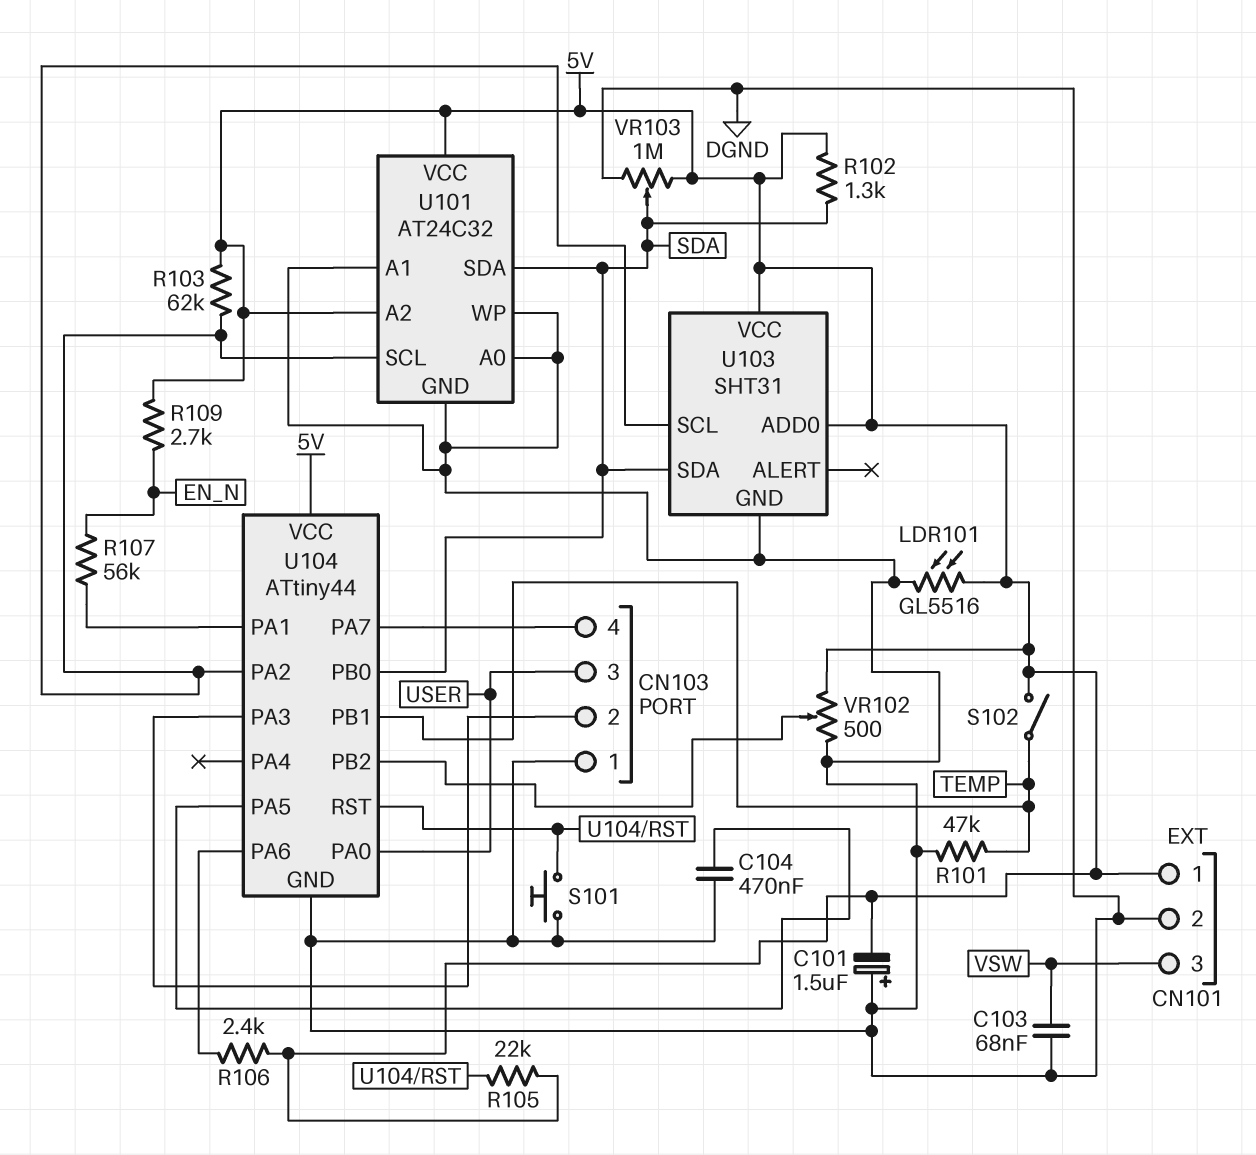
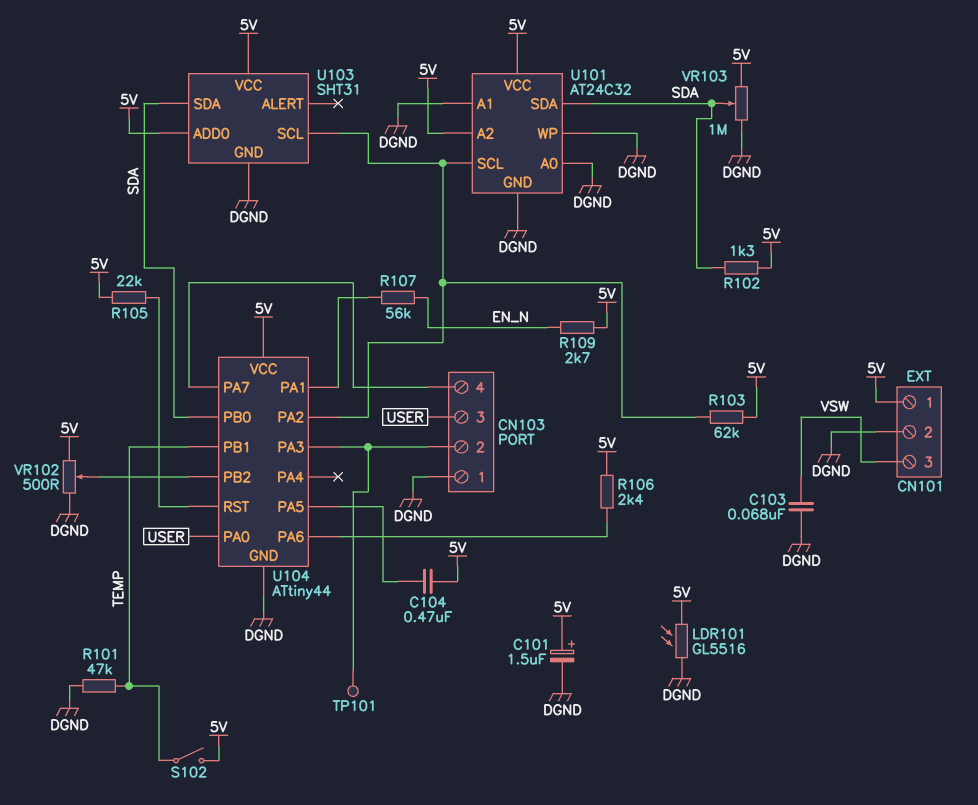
C101: 1.5uF (plus DGND, minus 5V) -> 1.5uF (plus 5V, minus DGND)
C104: 470nF (DGND, U104/PA5) -> 470nF (5V, U104/PA5)
S101: button (DGND, U104/RST) -> none
TP101: none -> test point (CN103/2)

